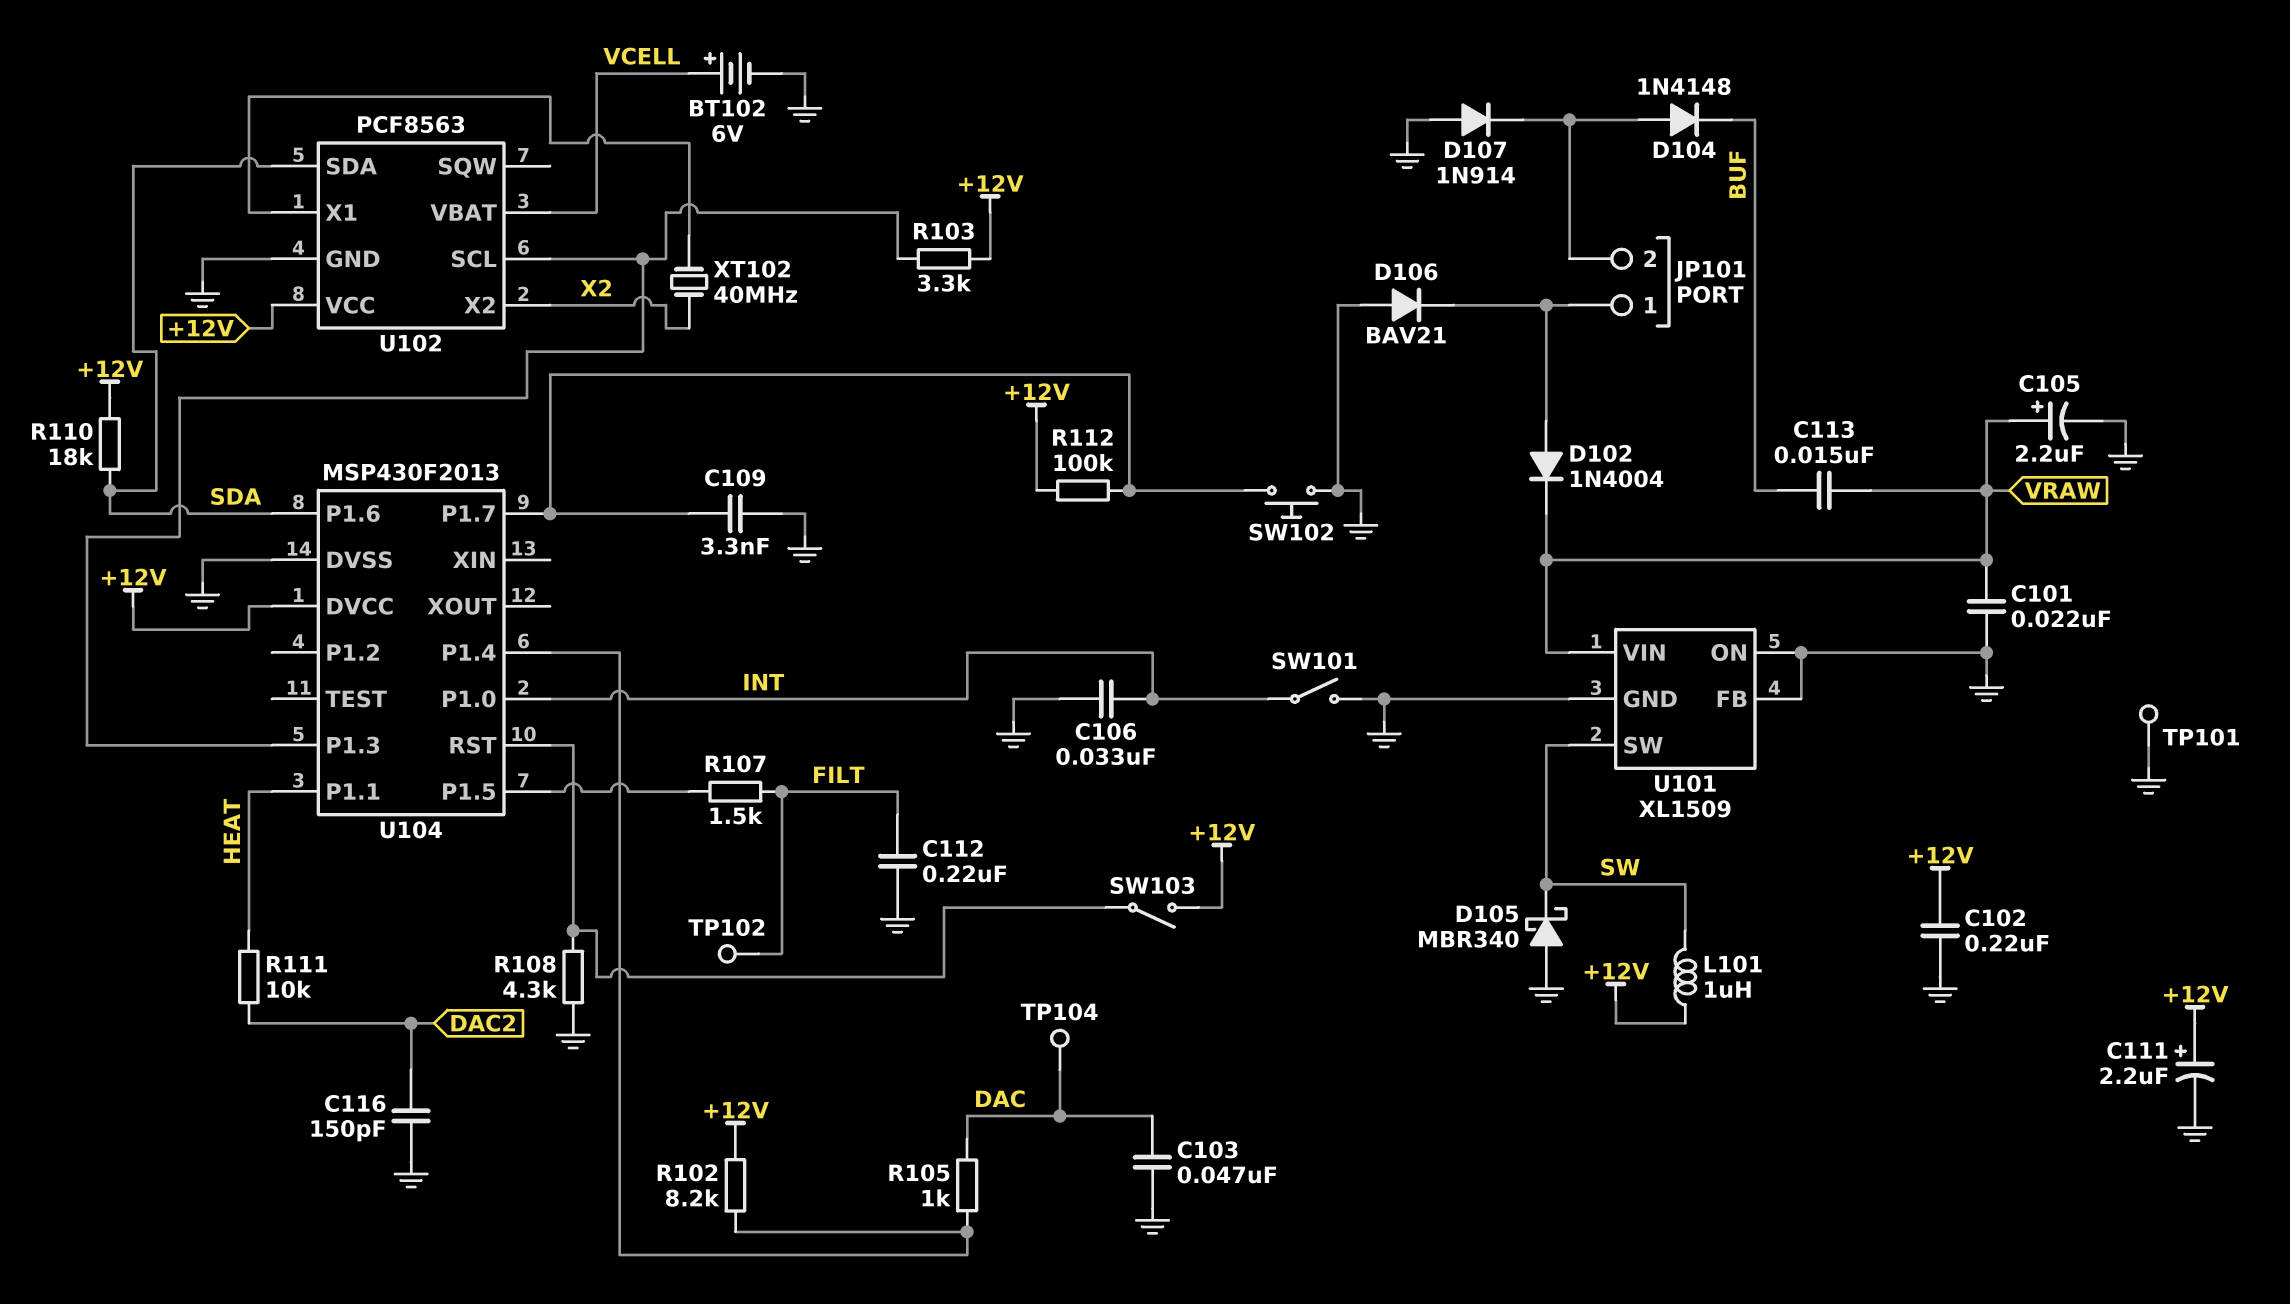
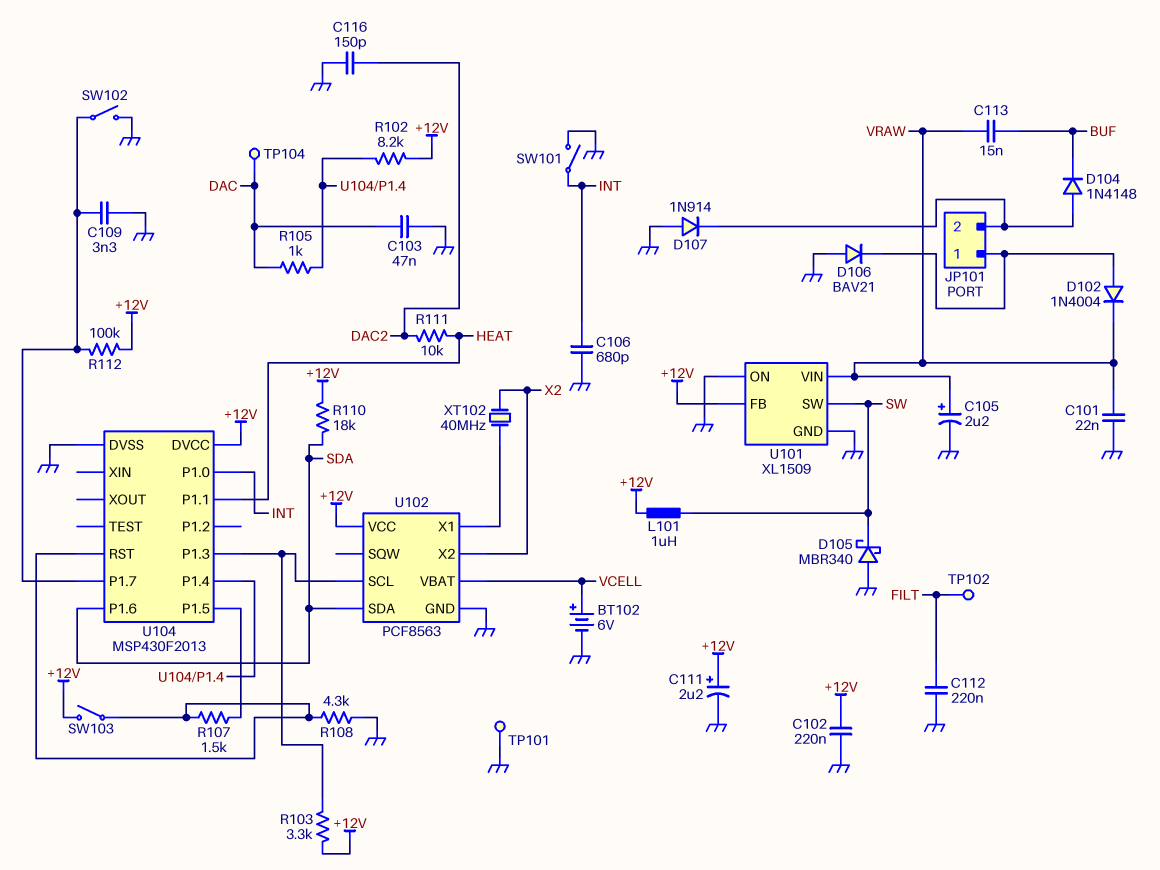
C106: 33nF (GND, INT) -> 680pF (GND, INT)
R107: 1.5k (FILT, U104/P1.5) -> 1.5k (U104/P1.5, U104/RST)
SW102: button (GND, U104/P1.7) -> switch (GND, U104/P1.7)
U101 pin FB: GND -> +12V

